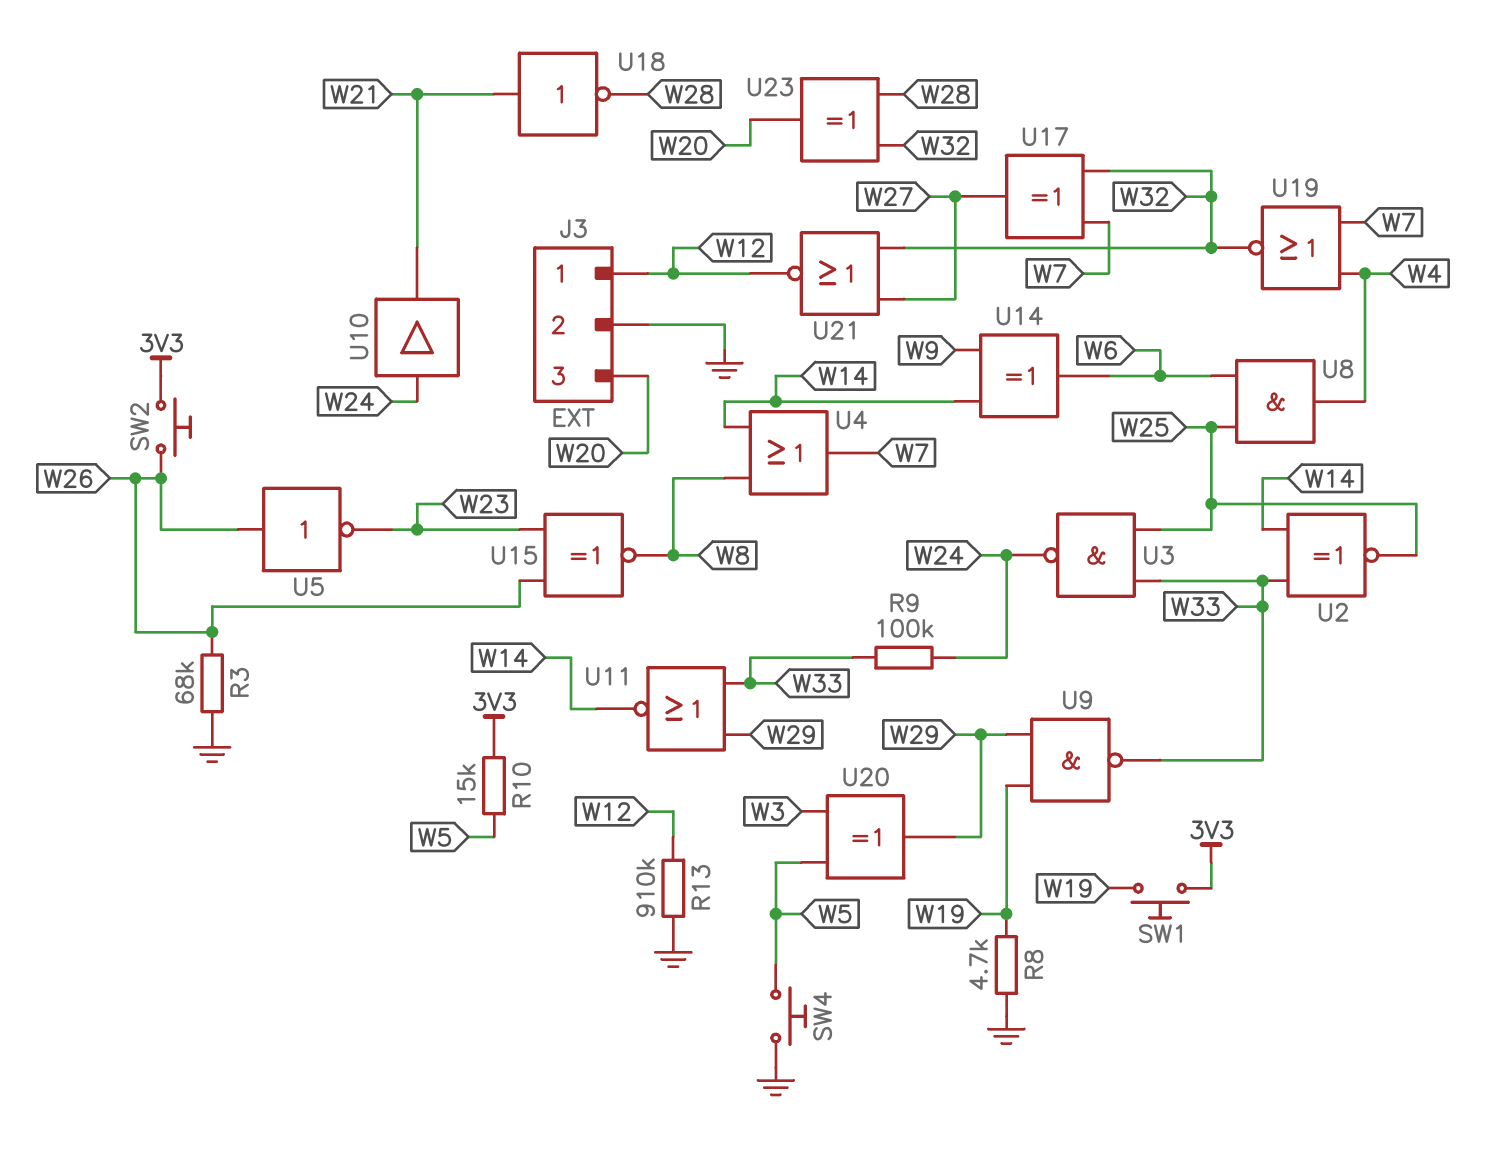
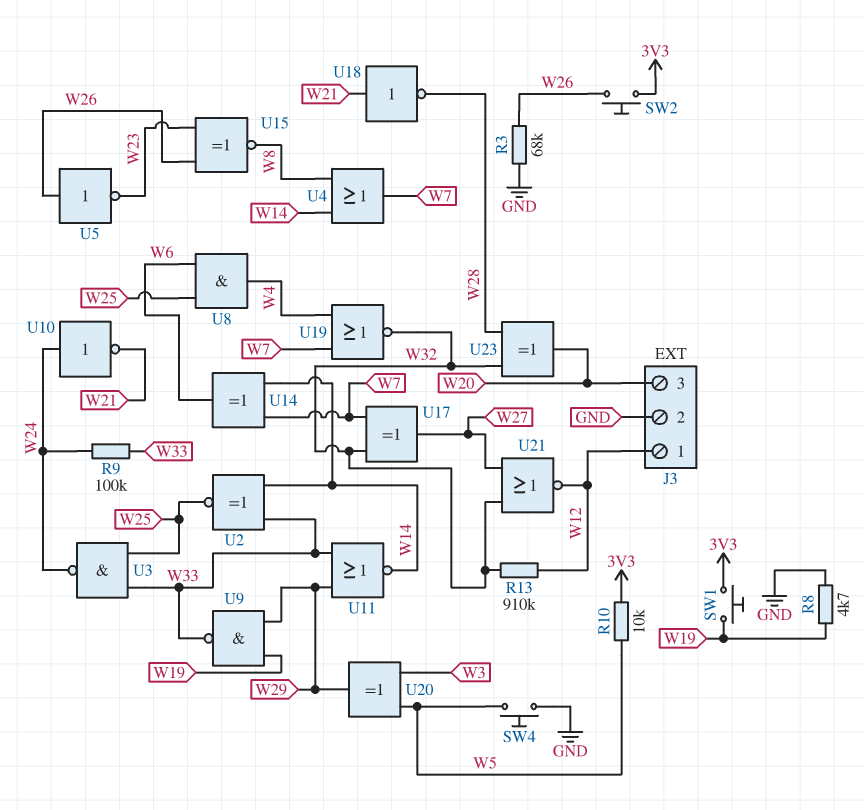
R10: 15k (3V3, W5) -> 10k (3V3, W5)
R13: 910k (GND, W12) -> 910k (W12, W32)
U10: buffer (in W24, out W21) -> NOT (in W24, out W21)
U14: XOR (in W9, in W14, out W6) -> XOR (in W7, in W14, out W6)

